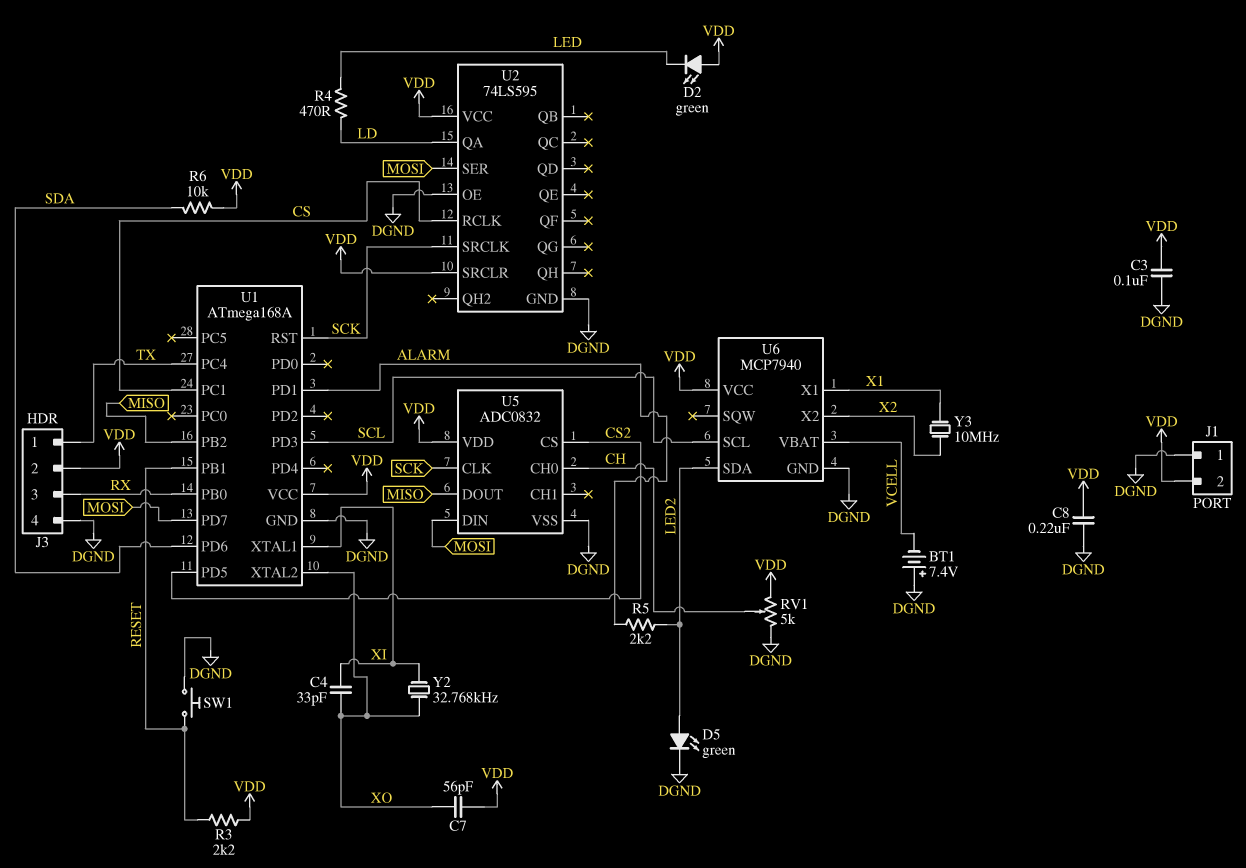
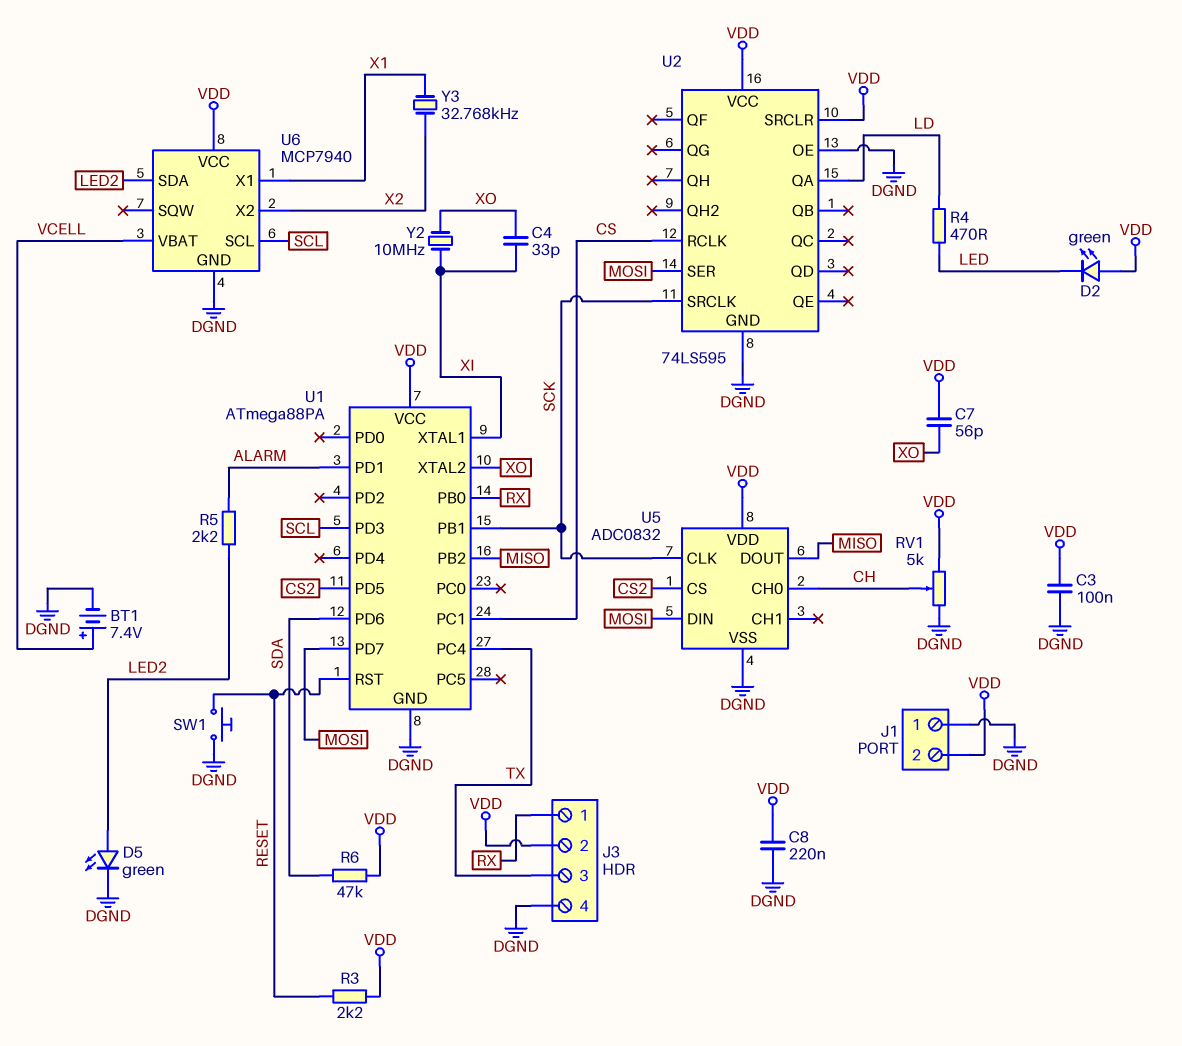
BT1: 7.4V (plus DGND, minus VCELL) -> 7.4V (plus VCELL, minus DGND)
J3 pin 1: TX -> RX
J3 pin 3: RX -> TX
R6: 10k (SDA, VDD) -> 47k (SDA, VDD)
U1: ATmega168A -> ATmega88PA
U1 pin PB1: RESET -> SCK
U1 pin RST: SCK -> RESET
Y2: 32.768kHz (XI, XO) -> 10MHz (XI, XO)
Y3: 10MHz (X1, X2) -> 32.768kHz (X1, X2)

